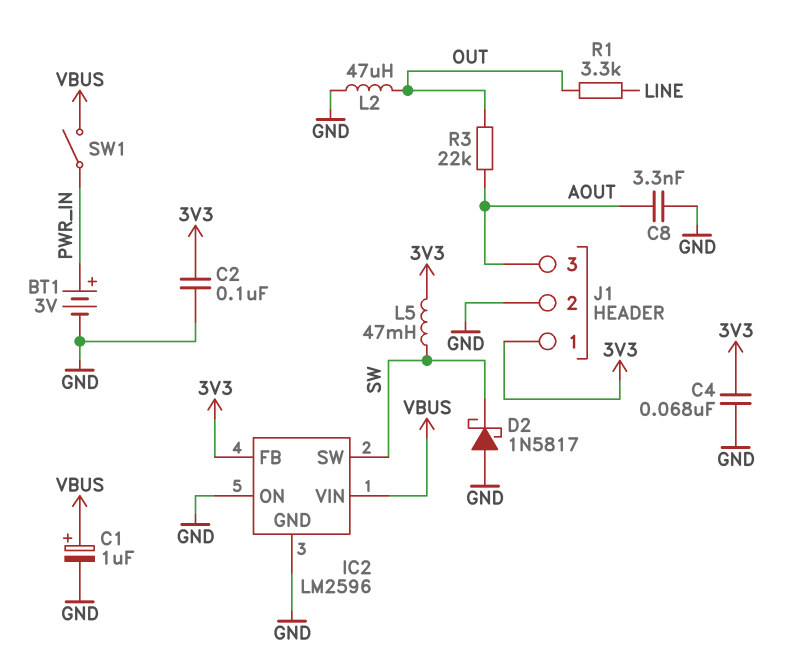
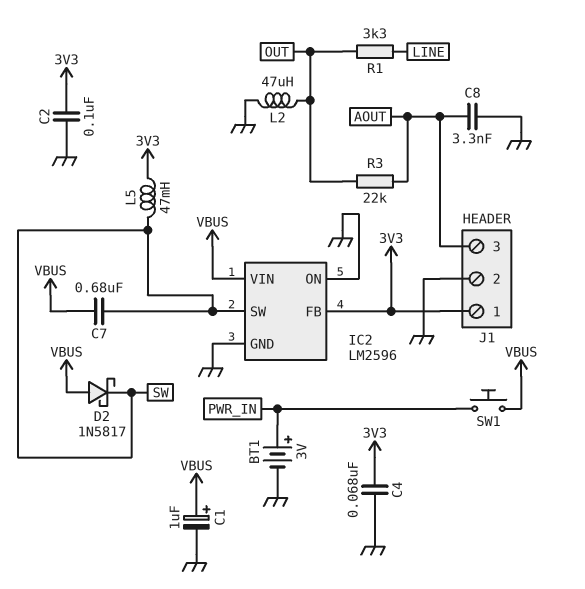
C7: none -> 680nF (SW, VBUS)
D2: schottky 1N5817 (A GND, K SW) -> schottky 1N5817 (A VBUS, K SW)
SW1: switch (PWR_IN, VBUS) -> button (PWR_IN, VBUS)

